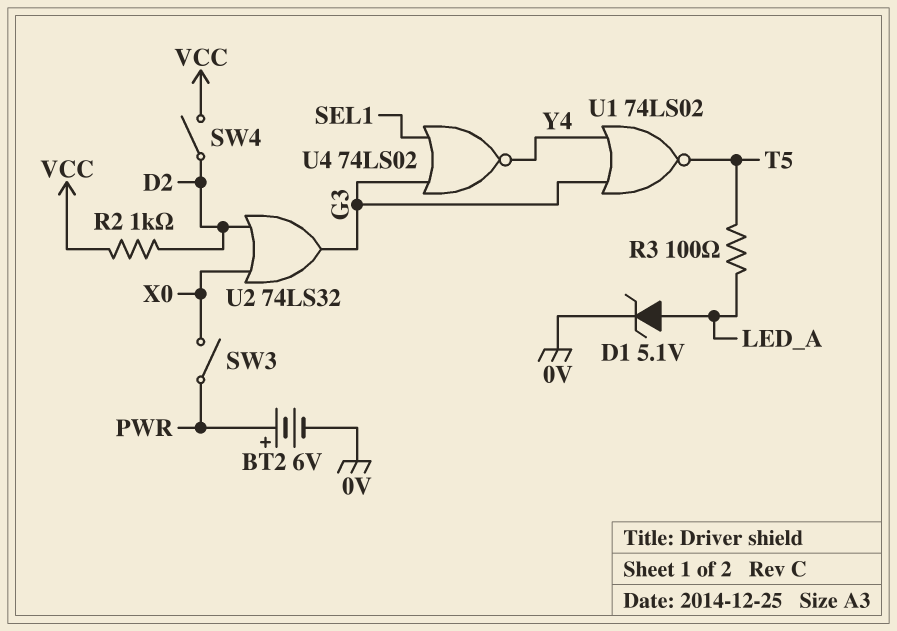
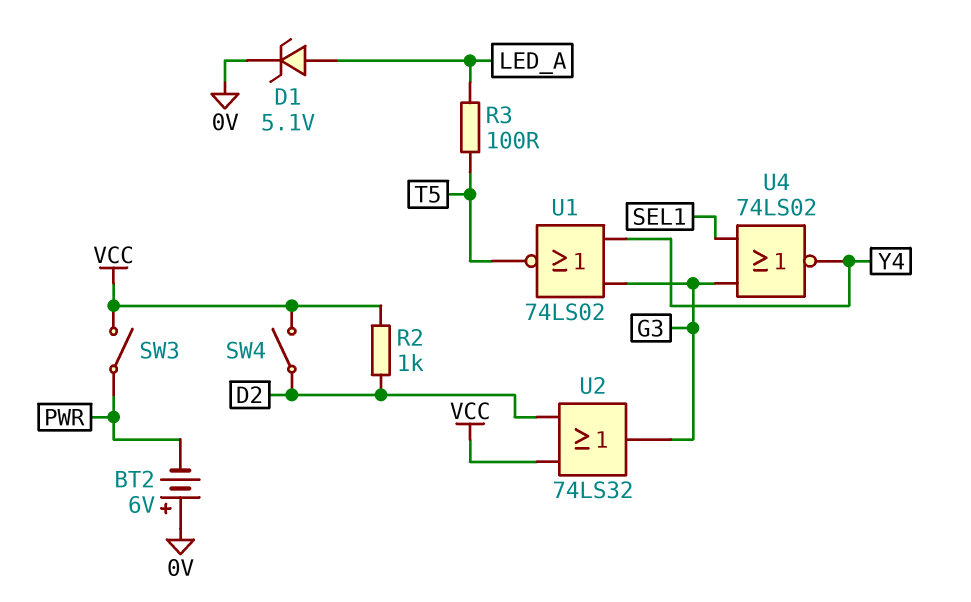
BT2: 6V (plus PWR, minus 0V) -> 6V (plus 0V, minus PWR)
SW3: switch (PWR, X0) -> switch (PWR, VCC)
U2: OR 74LS32 (in D2, in X0, out G3) -> OR 74LS32 (in D2, in VCC, out G3)

